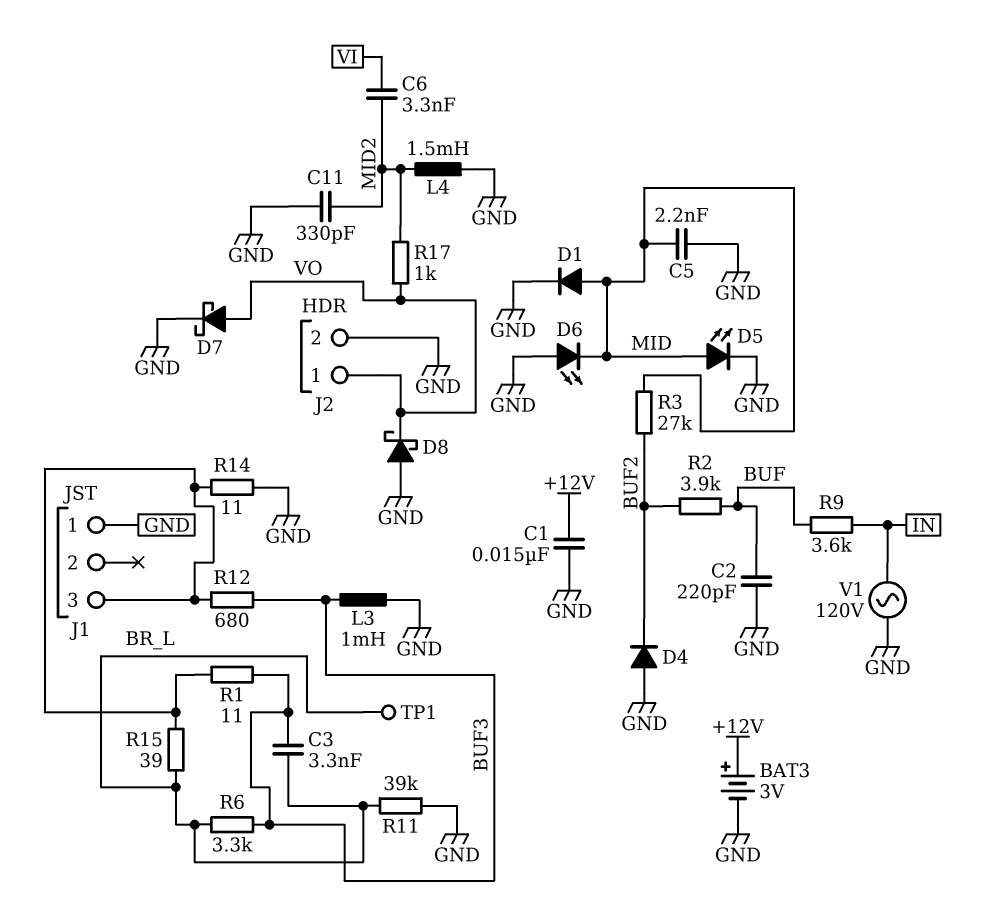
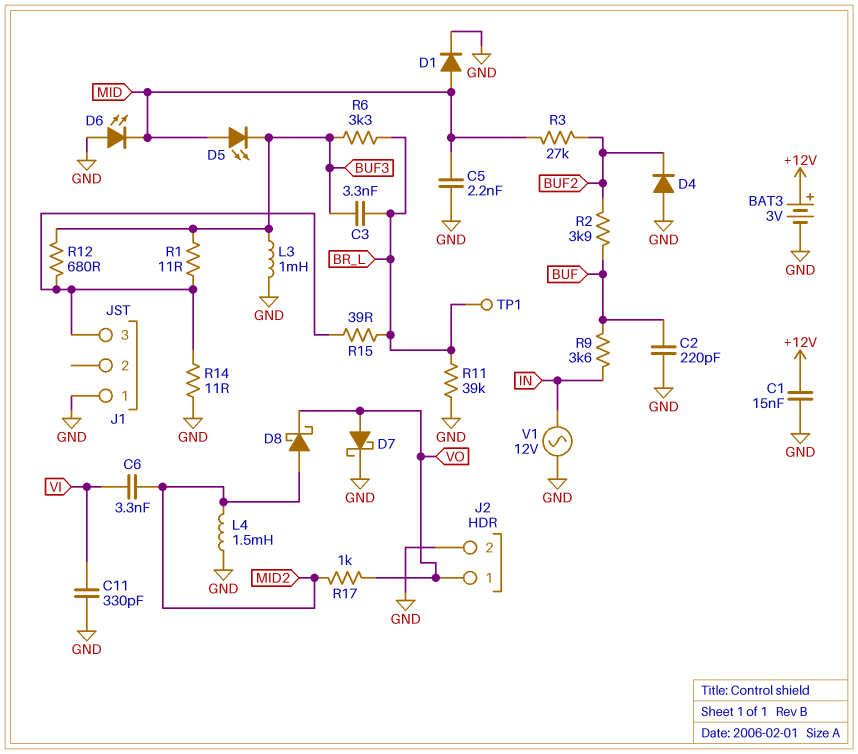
C11: 330pF (GND, MID2) -> 330pF (GND, VI)
D5: LED (A MID, K GND) -> LED (A MID, K BUF3)
D8: schottky (A GND, K VO) -> schottky (A MID2, K VO)
V1: AC 120V (GND, IN) -> AC 12V (GND, IN)

